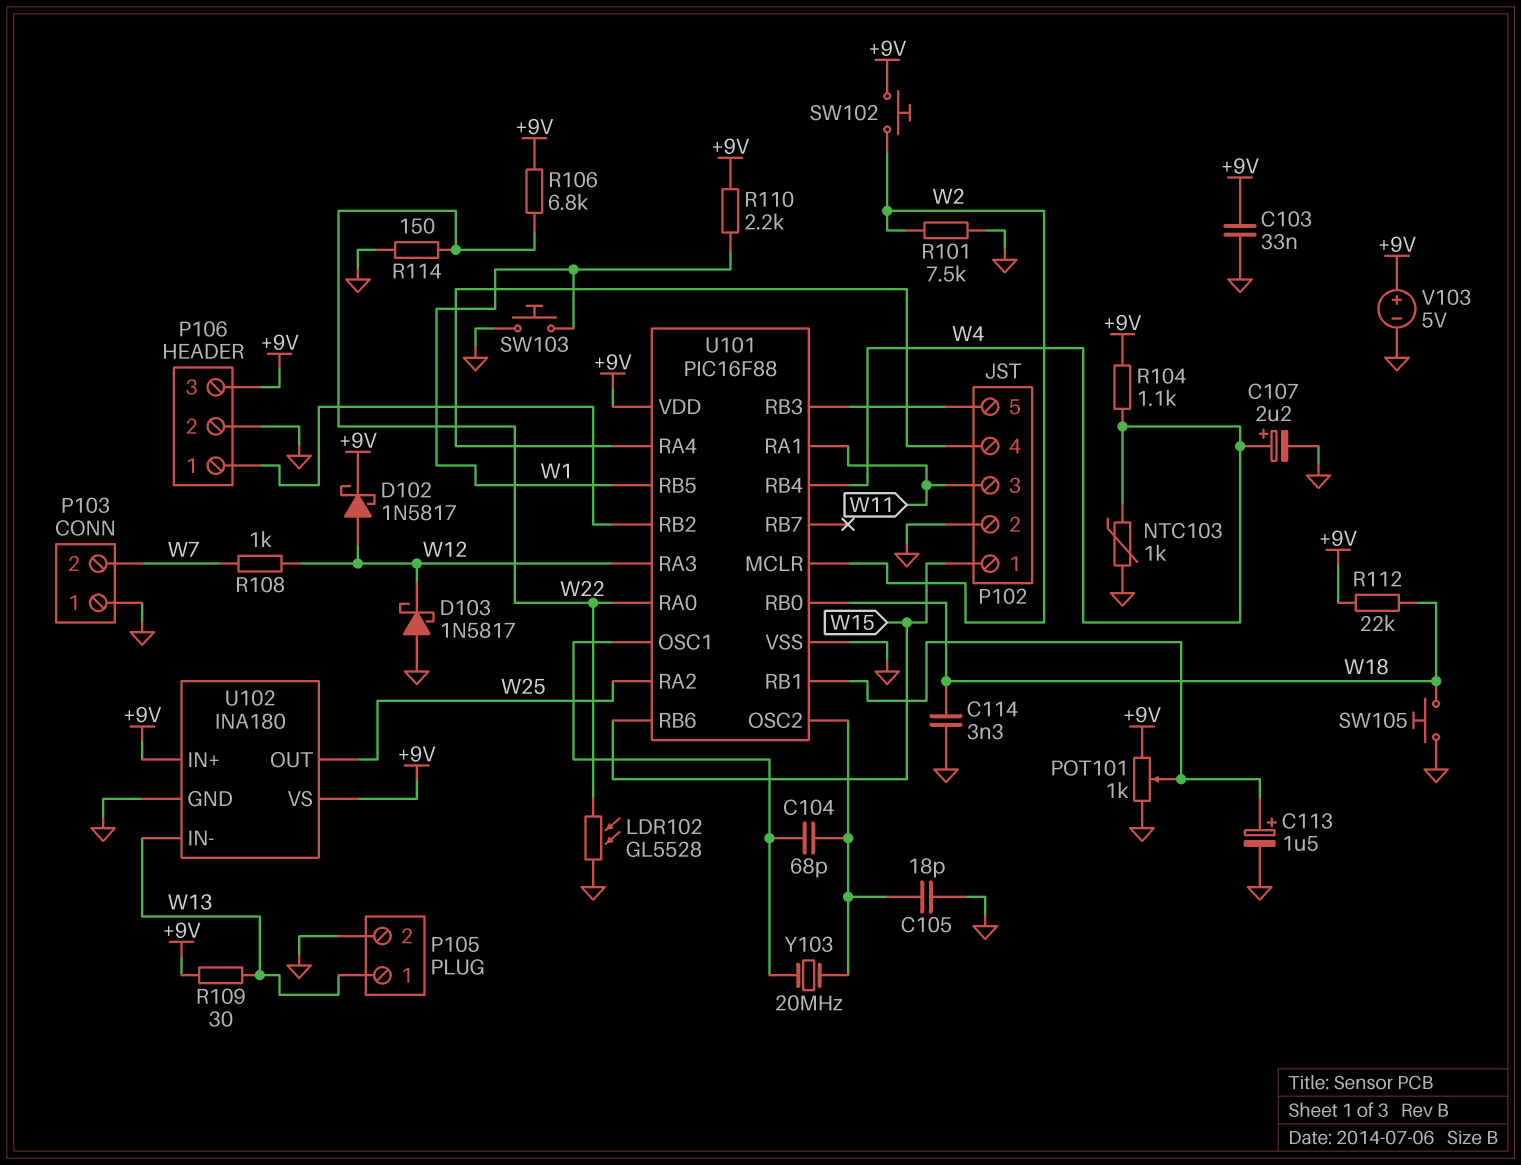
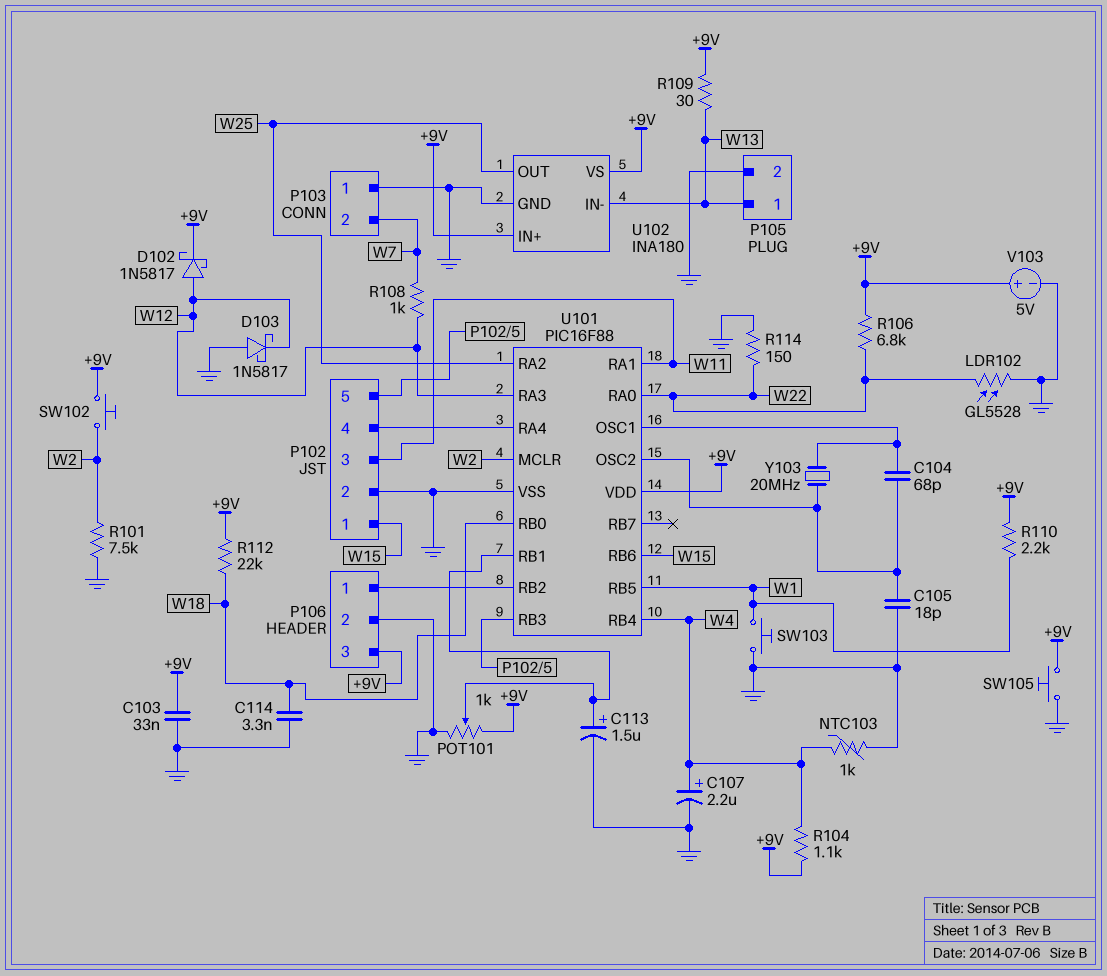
SW105: button (GND, W18) -> button (+9V, GND)

